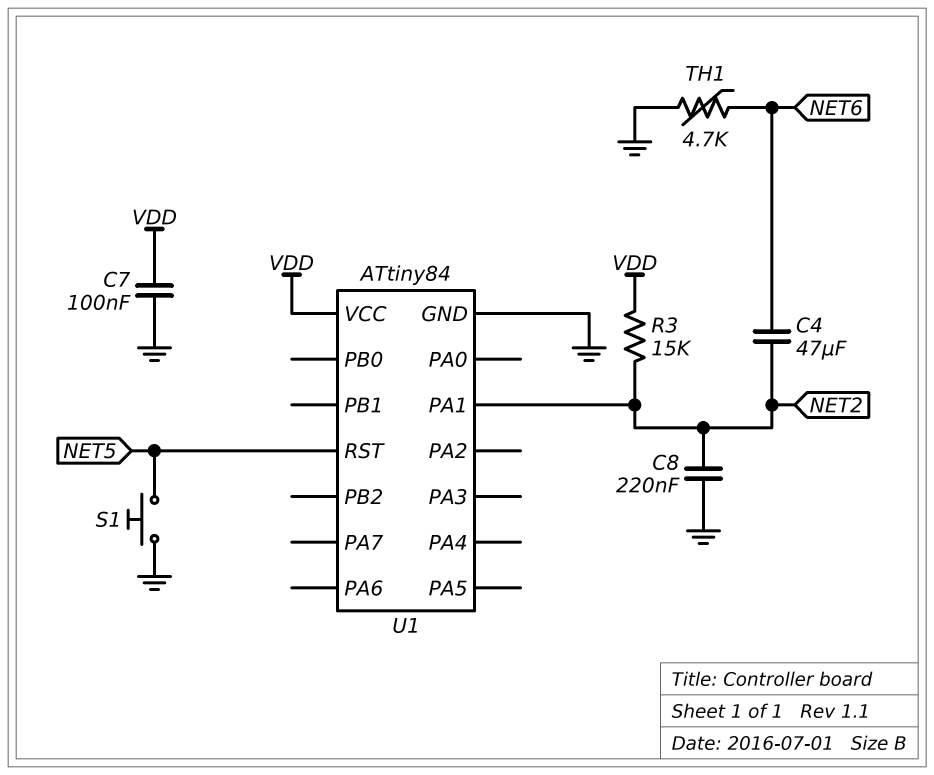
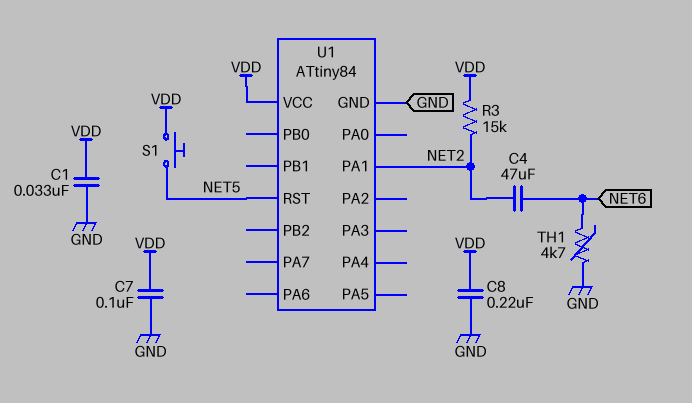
C1: none -> 33nF (GND, VDD)
C8: 220nF (GND, NET2) -> 220nF (GND, VDD)
S1: button (GND, NET5) -> button (NET5, VDD)

